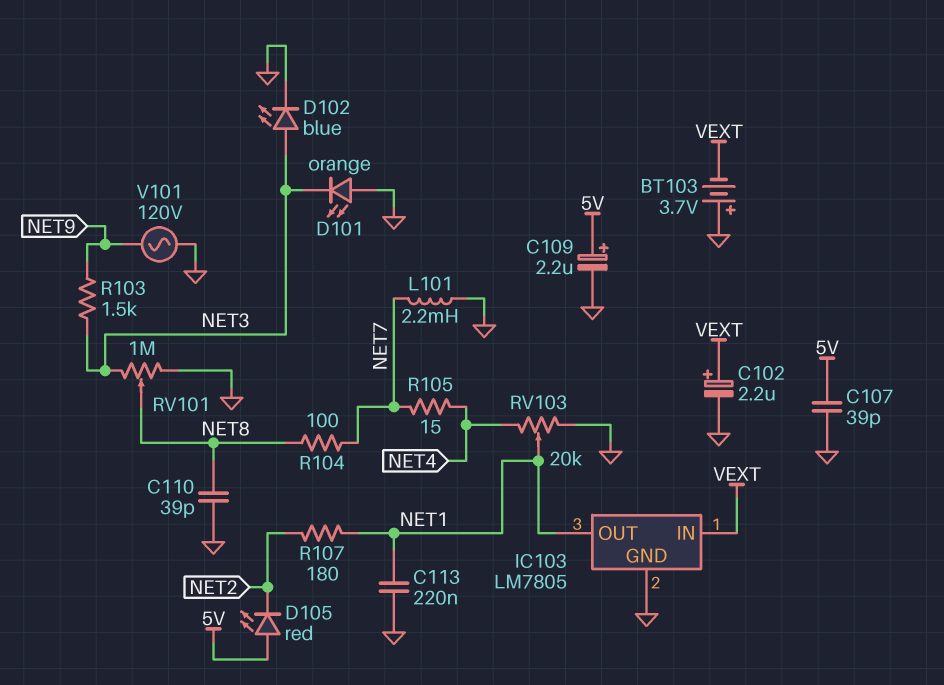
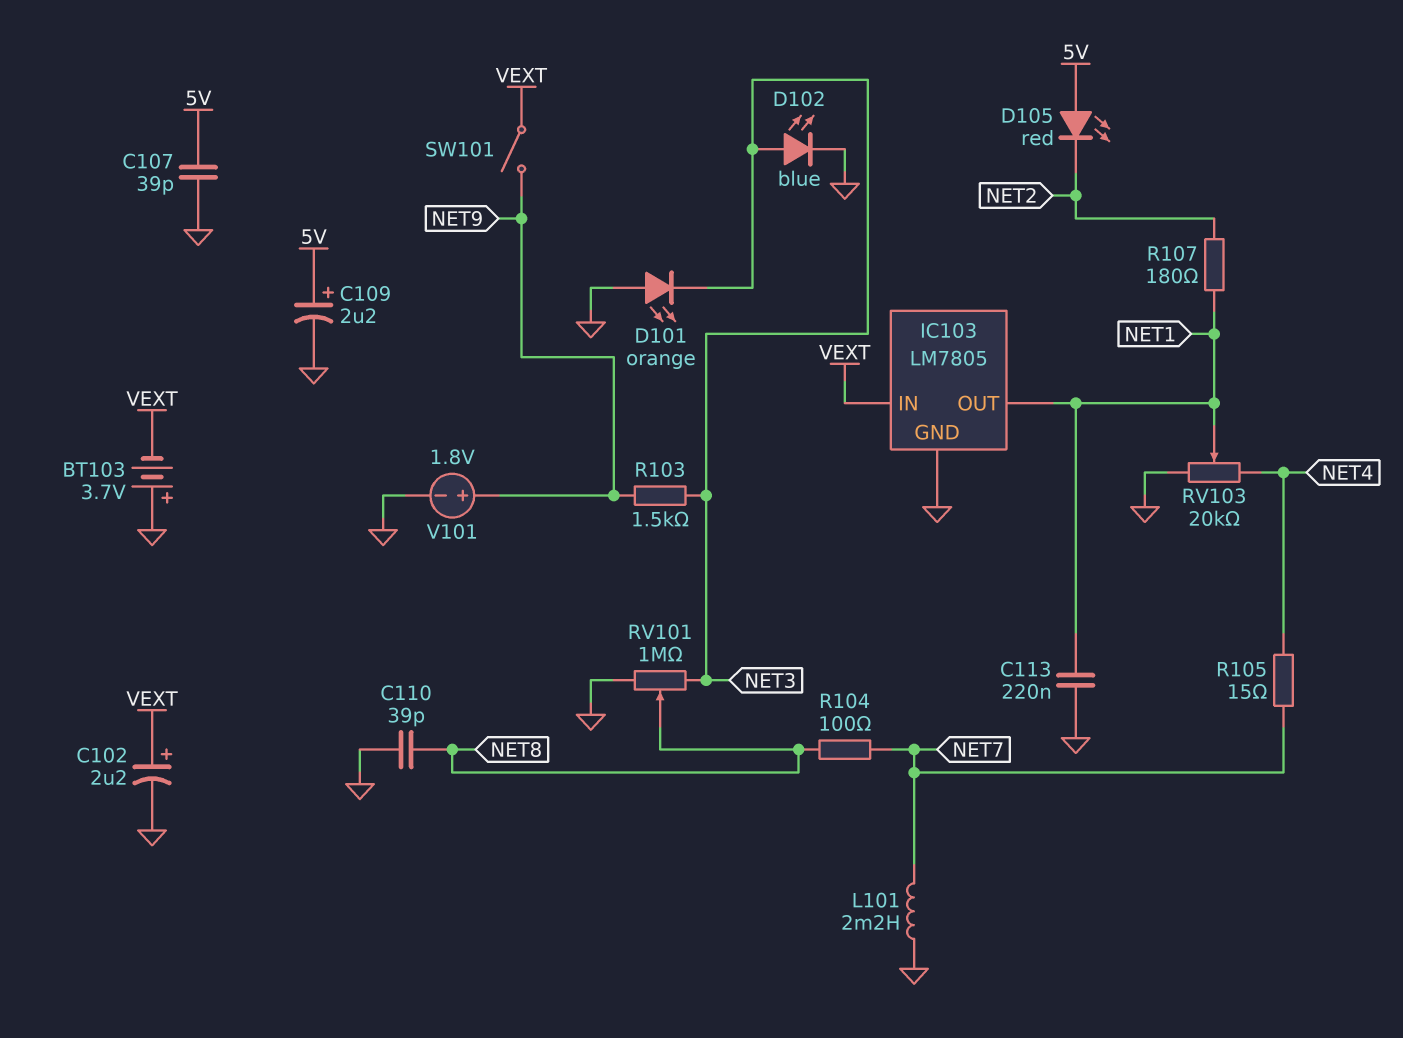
SW101: none -> switch (NET9, VEXT)
V101: AC 120V (GND, NET9) -> 1.8V (plus NET9, minus GND)

